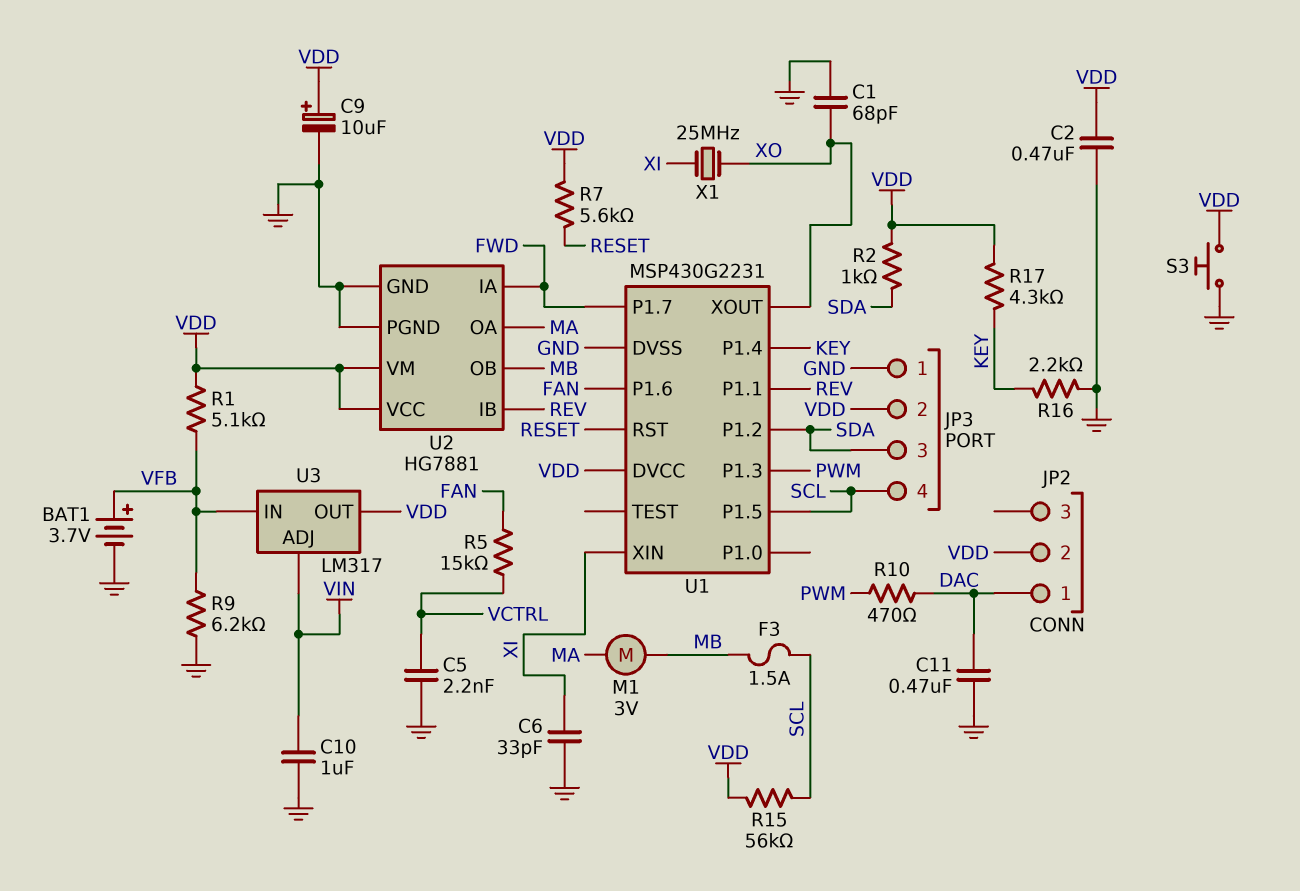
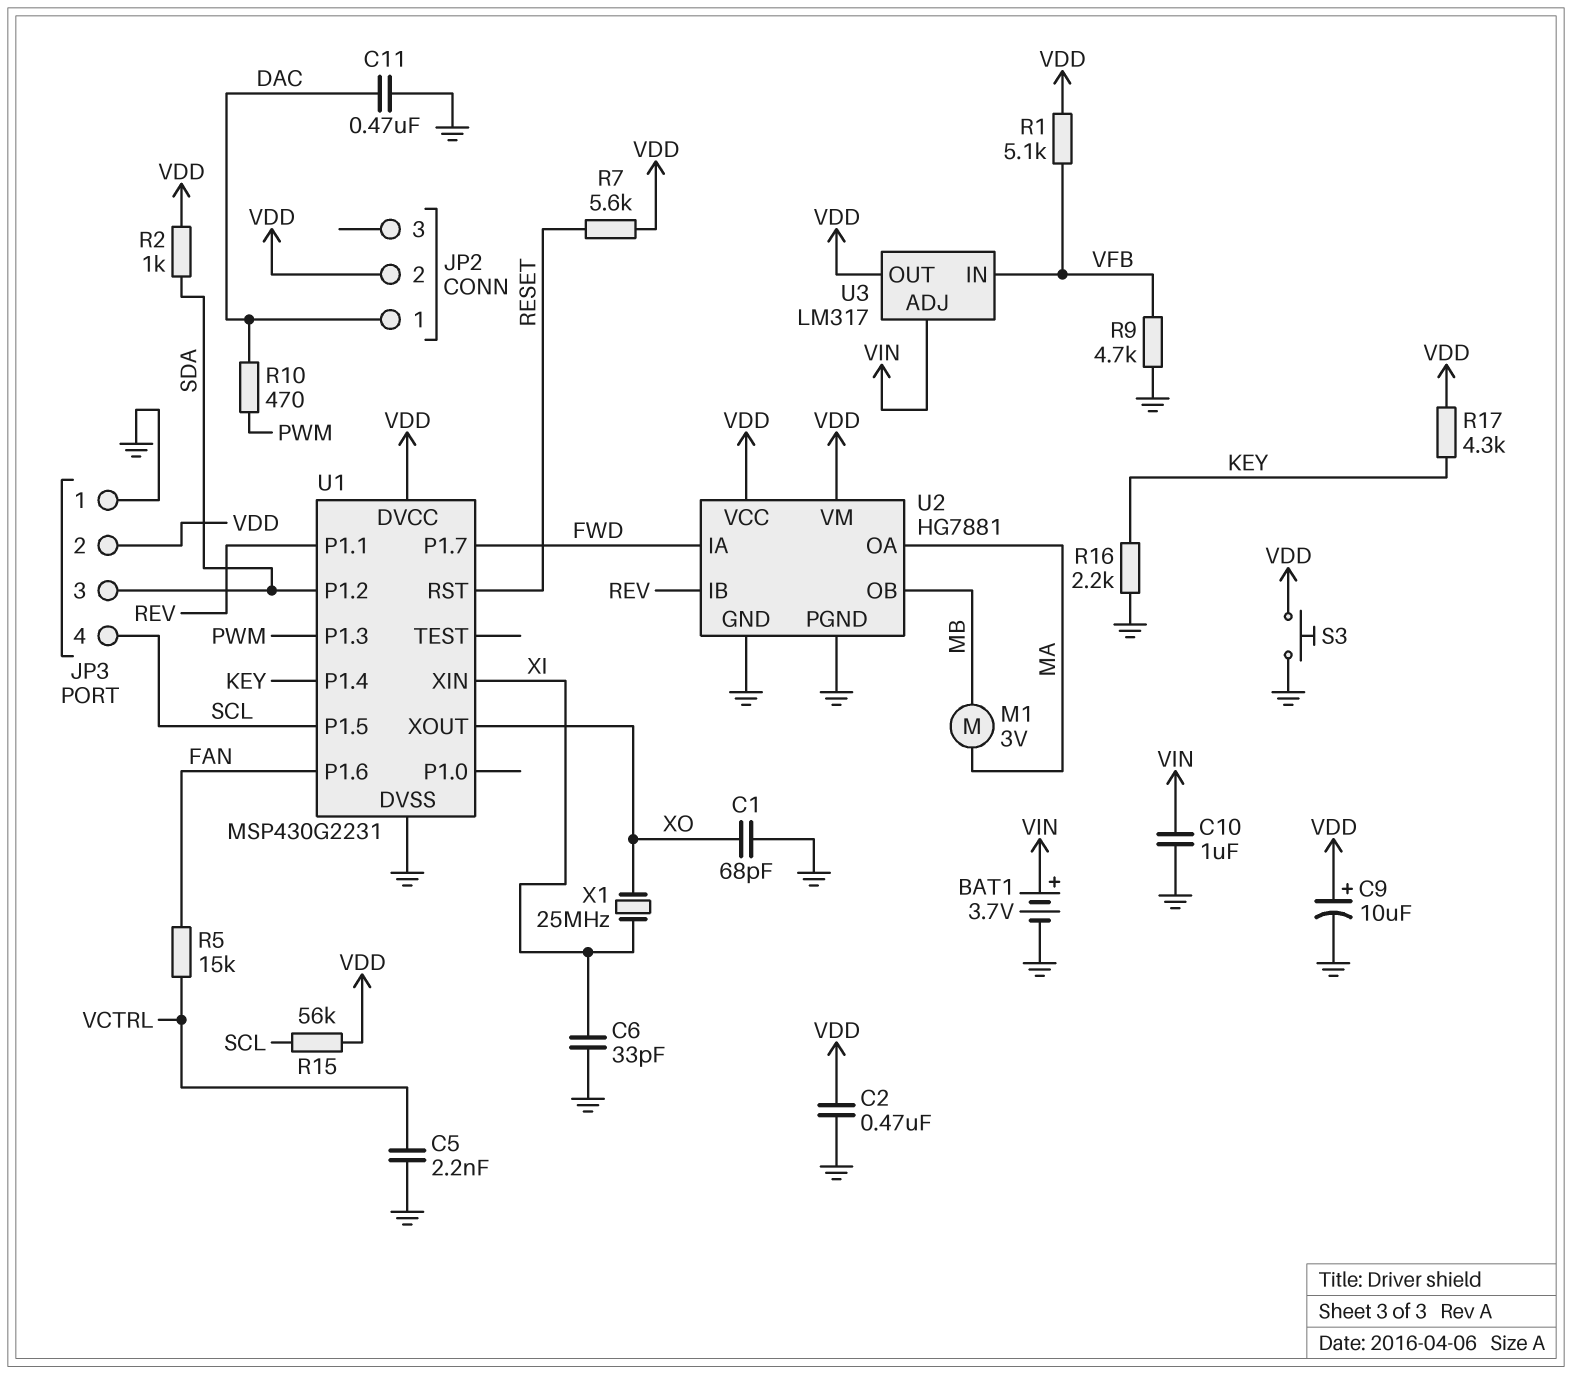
BAT1: 3.7V (plus VFB, minus GND) -> 3.7V (plus VIN, minus GND)
F3: 1.5A (MB, SCL) -> none
R9: 6.2k (GND, VFB) -> 4.7k (GND, VFB)

